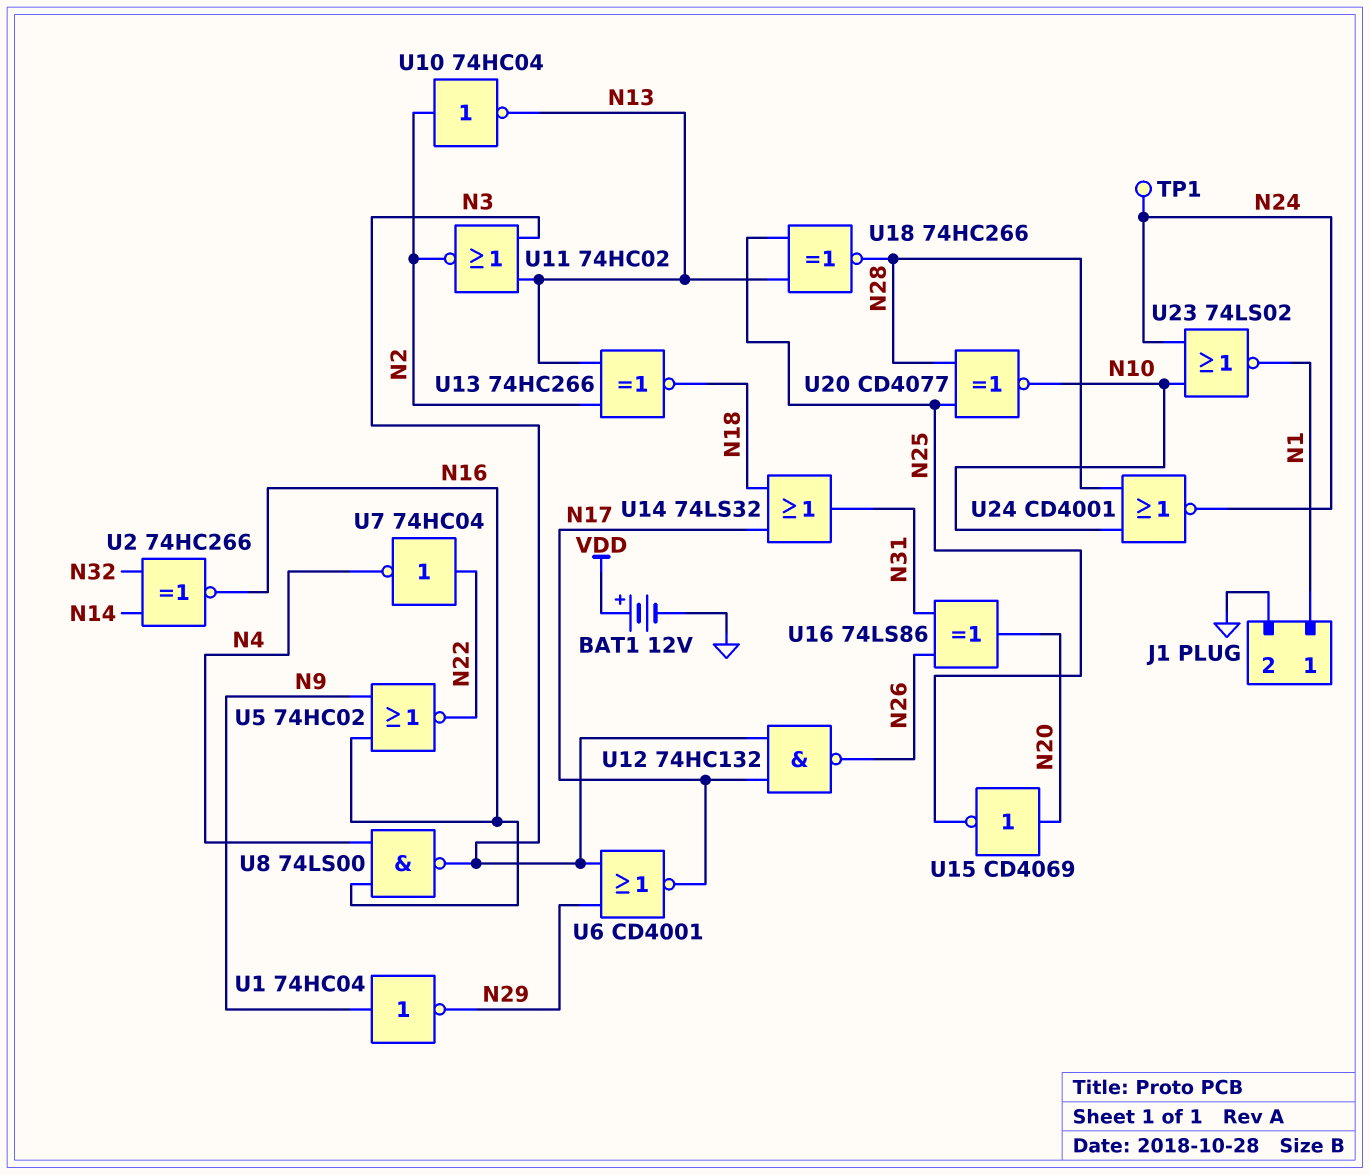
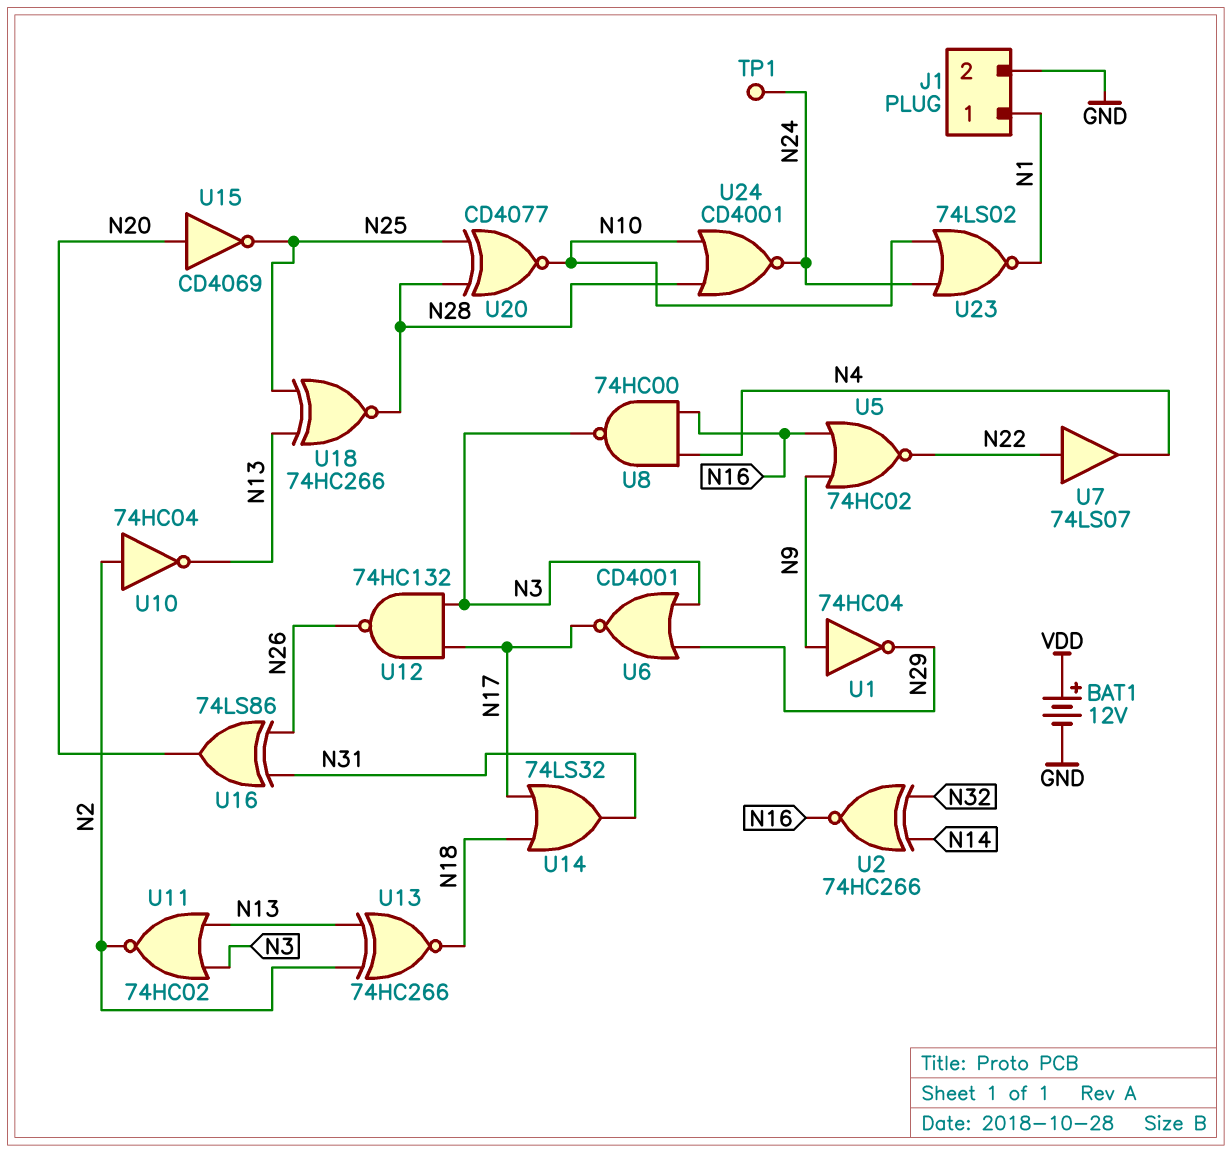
U7: NOT 74HC04 (in N22, out N4) -> buffer 74LS07 (in N22, out N4)
U8: NAND 74LS00 (in N4, in N16, out N3) -> NAND 74HC00 (in N4, in N16, out N3)

